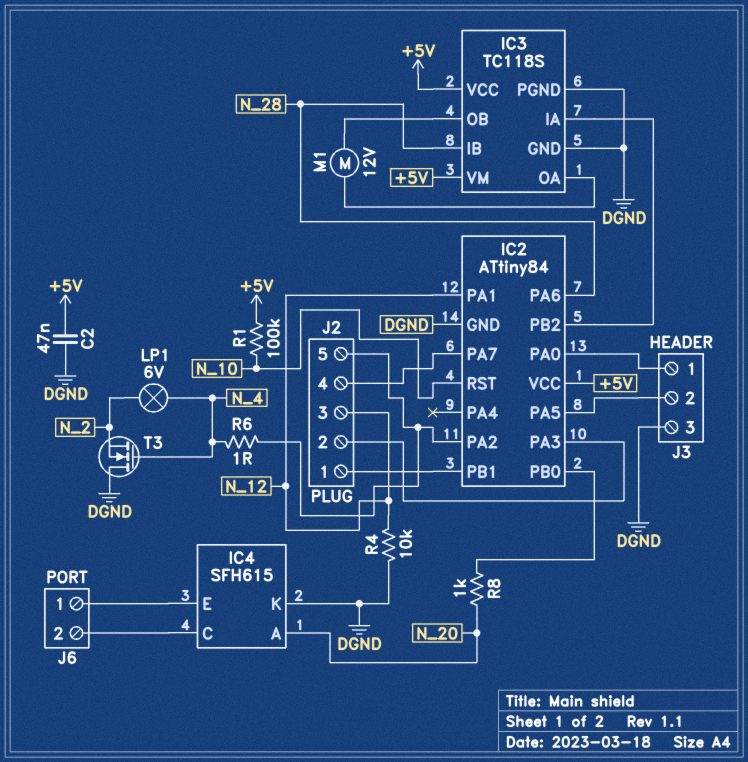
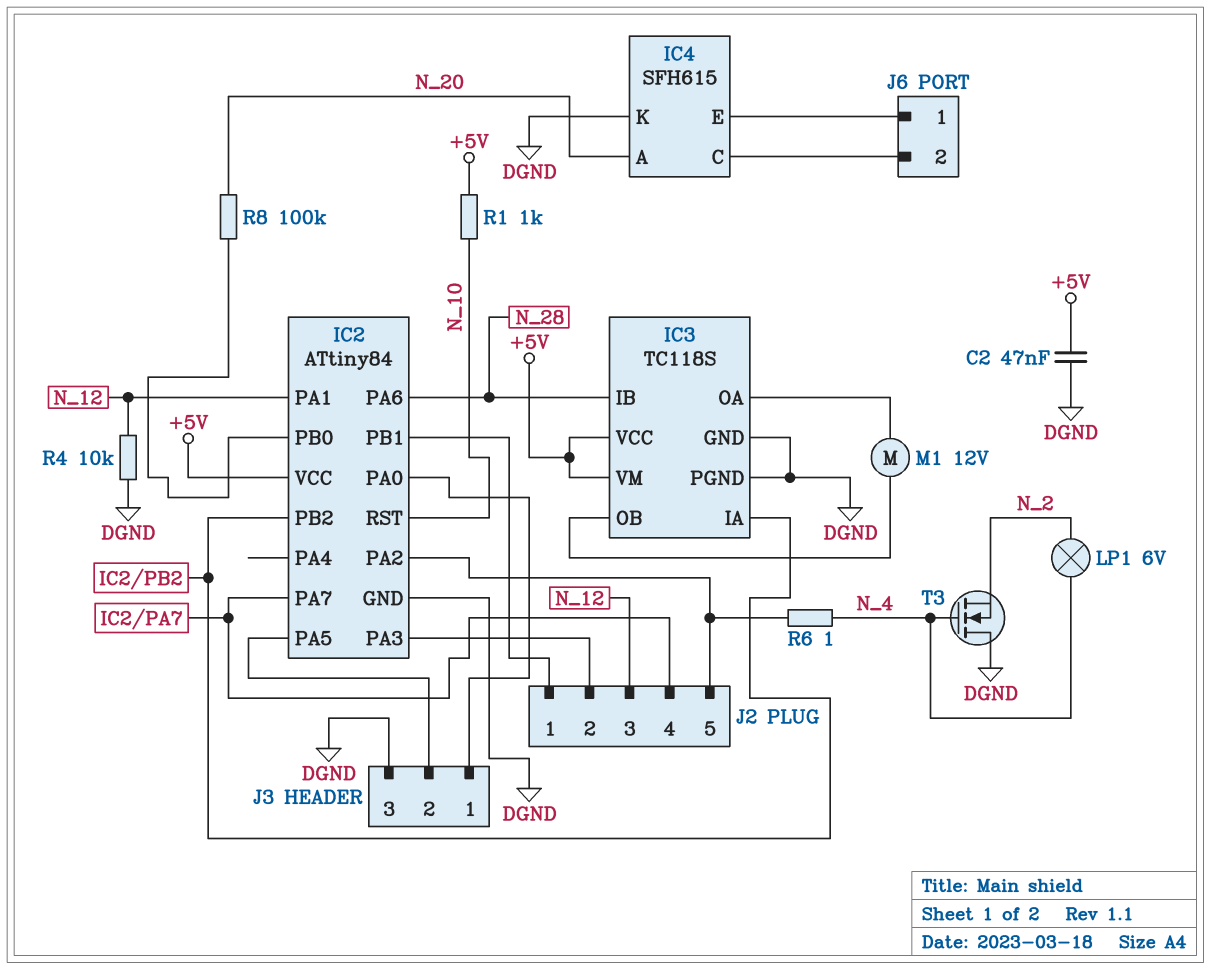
R1: 100k (+5V, N_10) -> 1k (+5V, N_10)
R8: 1k (IC2/PB0, N_20) -> 100k (IC2/PB0, N_20)

